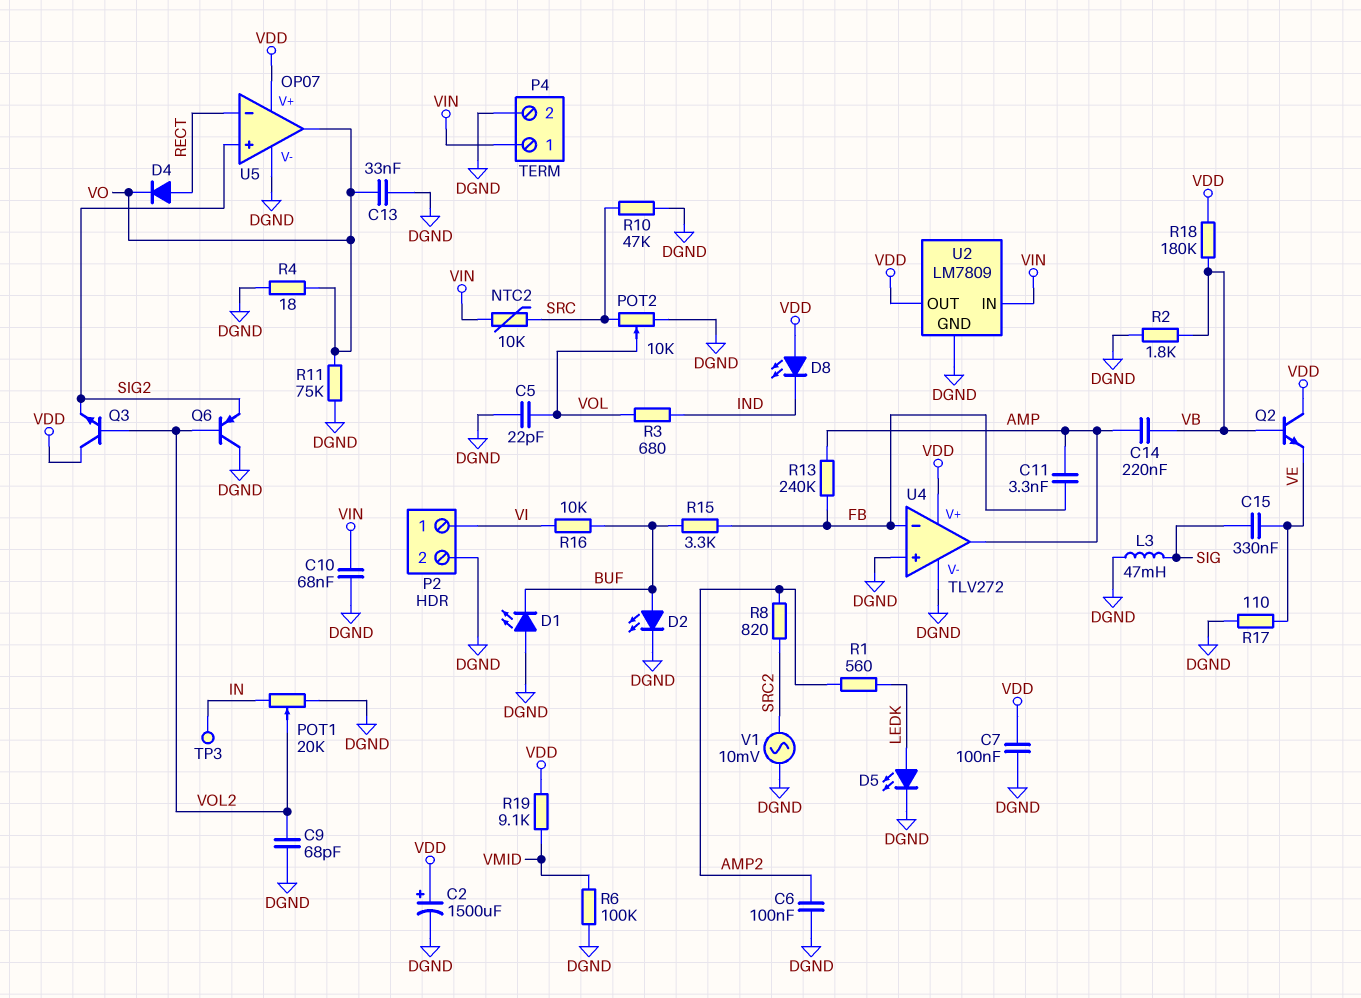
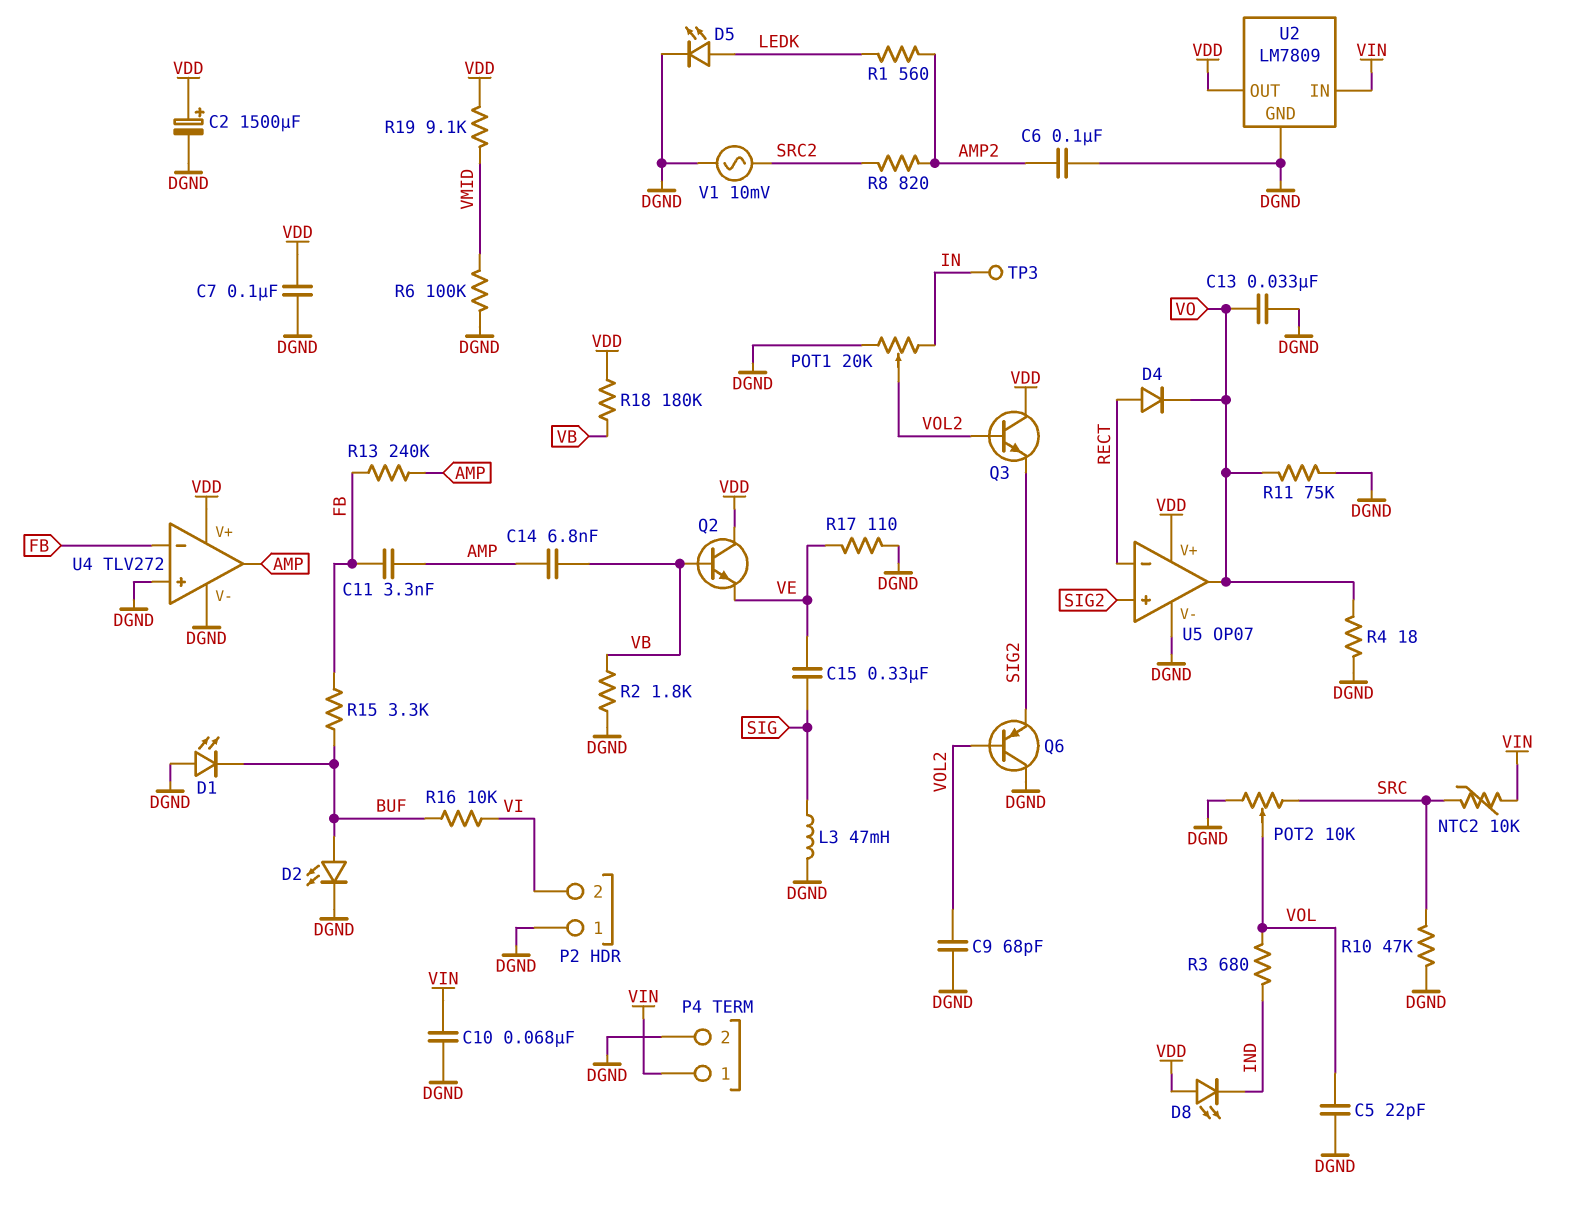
C14: 220nF (AMP, VB) -> 6.8nF (AMP, VB)
P2 pin 1: VI -> DGND
P2 pin 2: DGND -> VI

